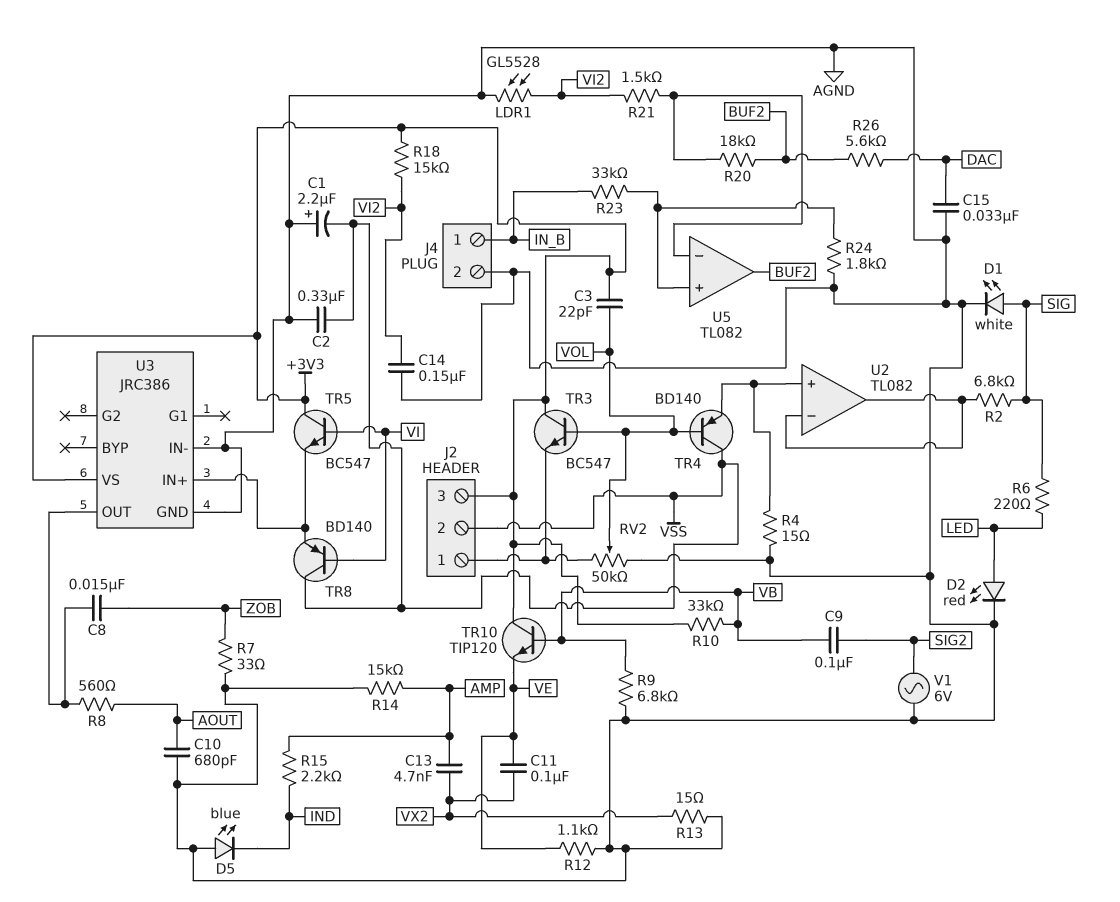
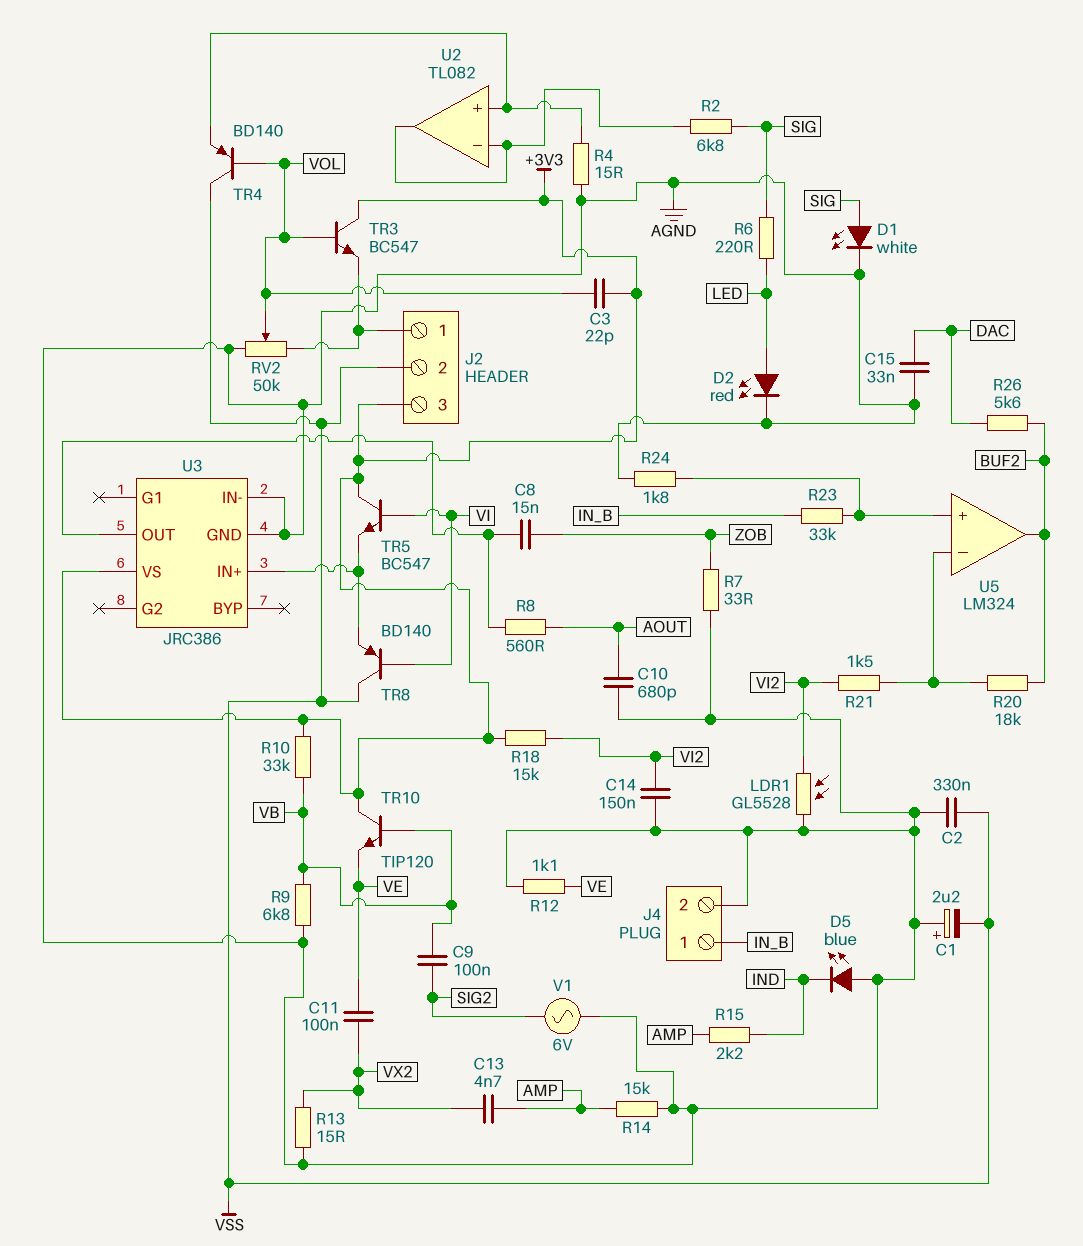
U5: TL082 -> LM324

